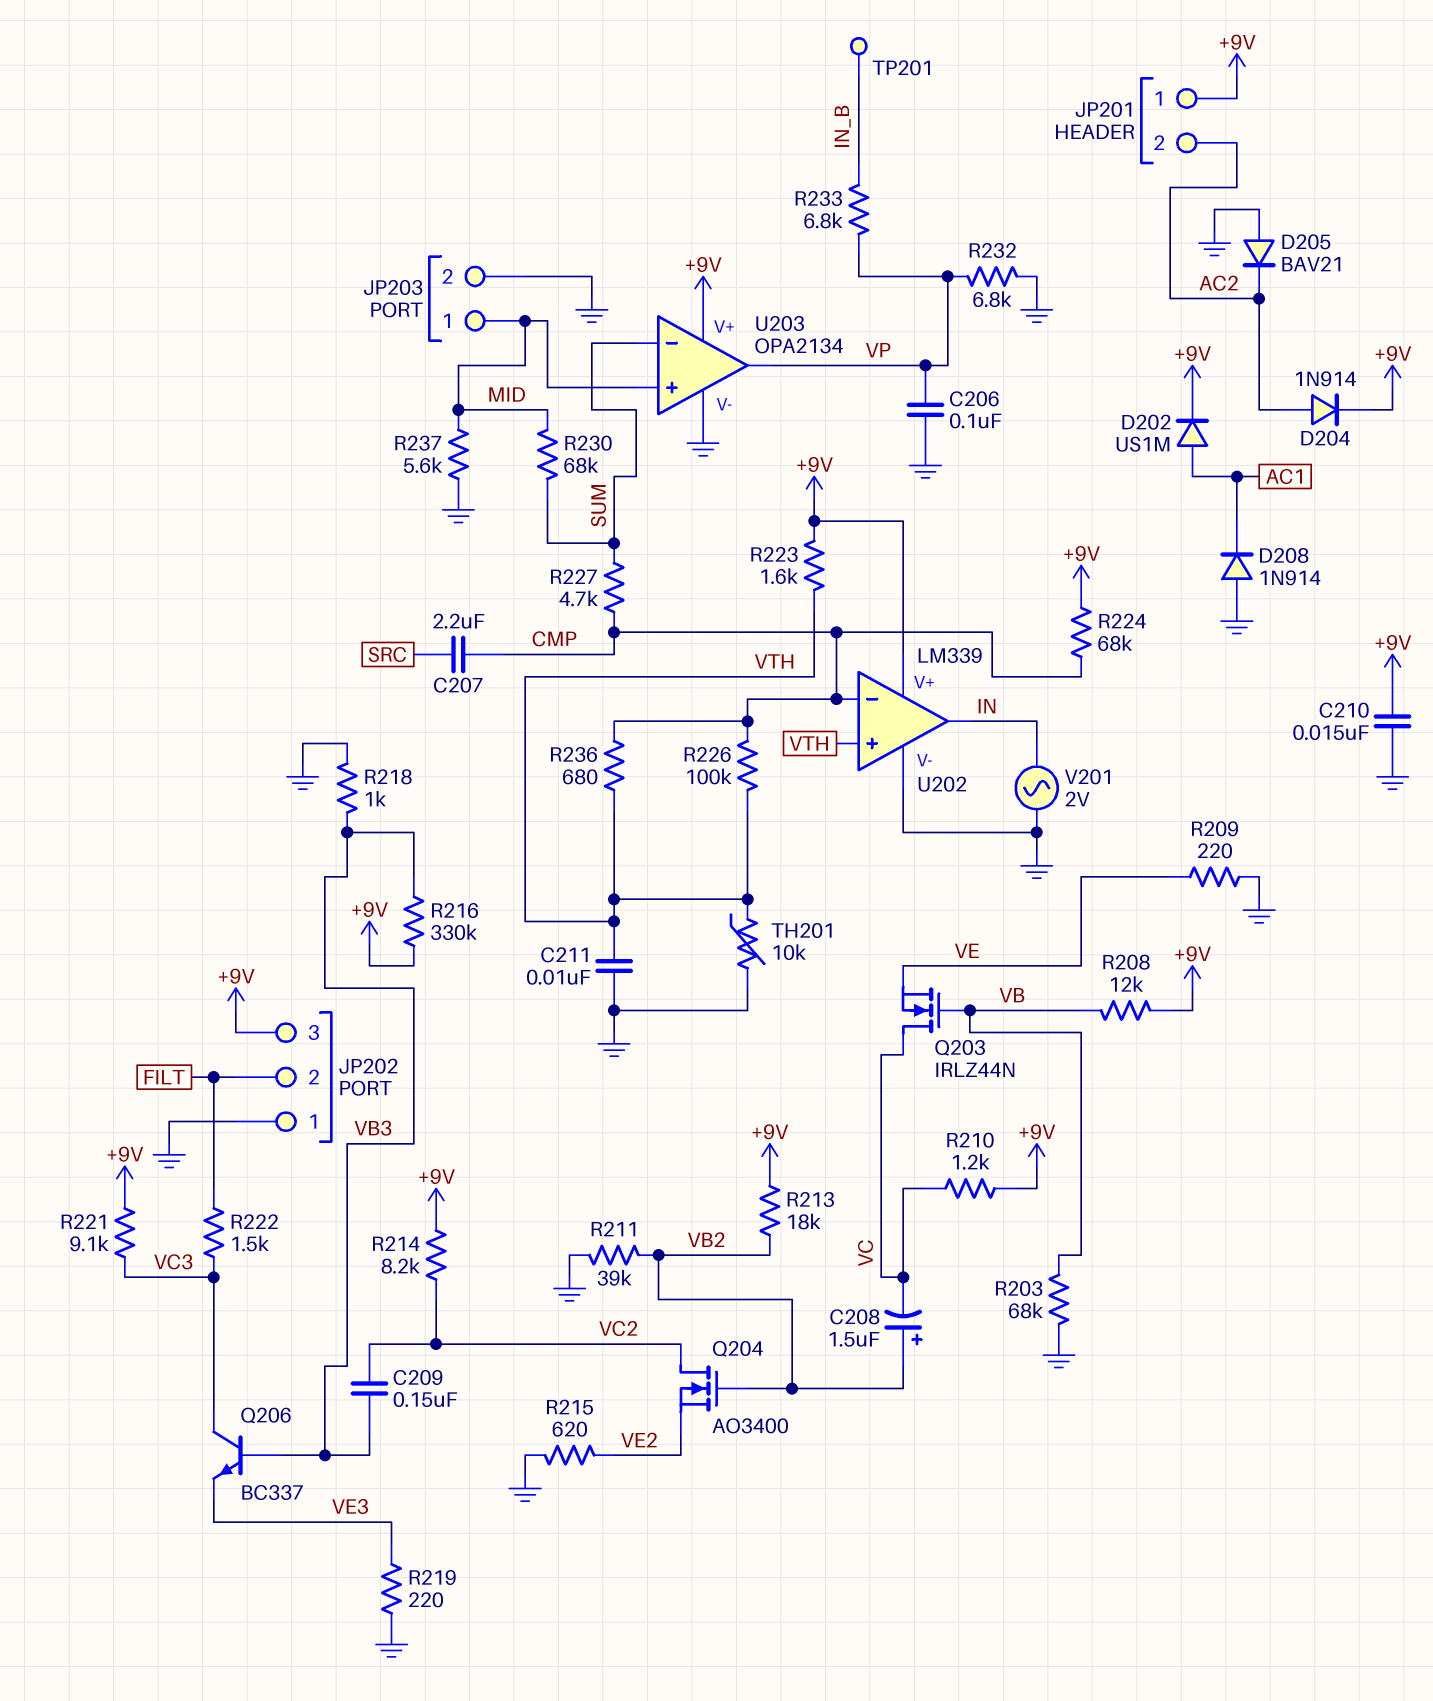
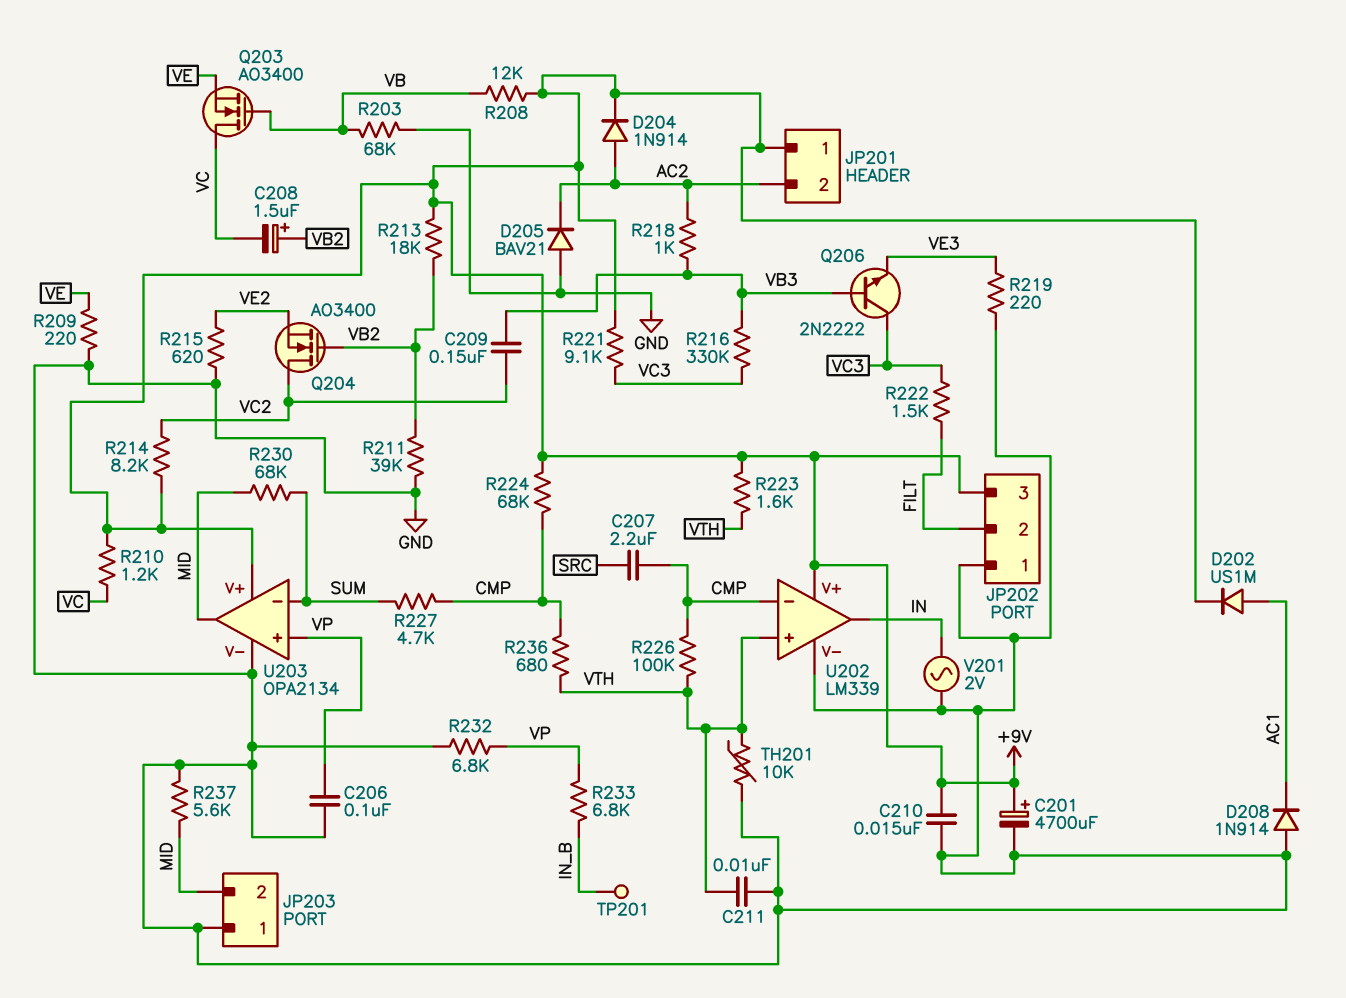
C201: none -> 4700uF (plus +9V, minus GND)
JP203 pin 1: MID -> GND
JP203 pin 2: GND -> MID
Q203: NMOS IRLZ44N (G VB, D VC, S VE) -> NMOS AO3400 (G VB, D VC, S VE)
Q206: NPN BC337 (B VB3, C VC3, E VE3) -> NPN 2N2222 (B VB3, C VC3, E VE3)
R216: 330k (+9V, VB3) -> 330k (VB3, VC3)
R218: 1k (GND, VB3) -> 1k (AC2, VB3)
U203 pin in+: MID -> VP
U203 pin out: VP -> MID

